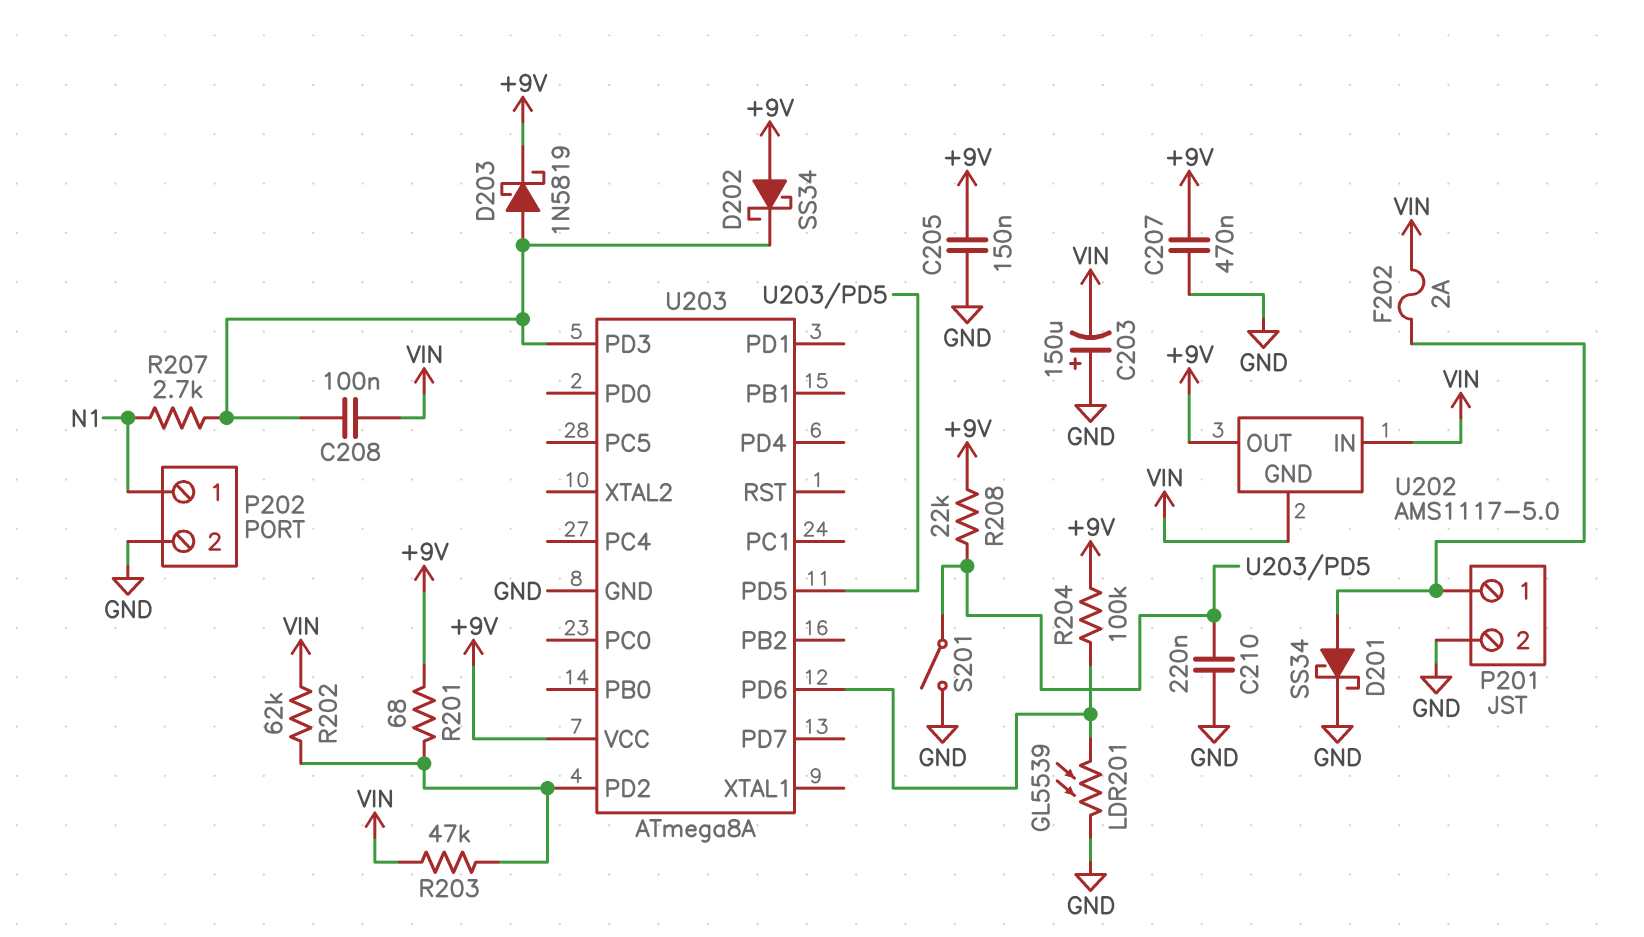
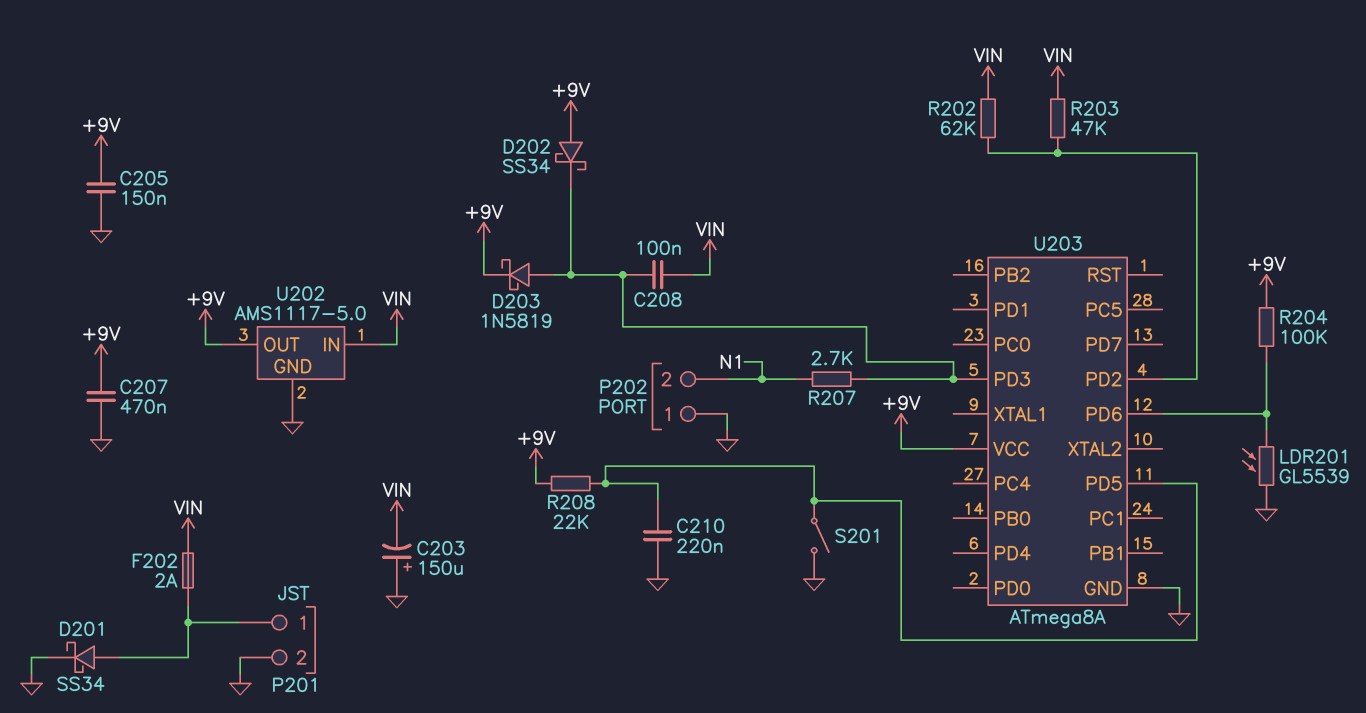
P202 pin 1: N1 -> GND
P202 pin 2: GND -> N1
R201: 68 (+9V, U203/PD2) -> none
U202 pin GND: VIN -> GND

